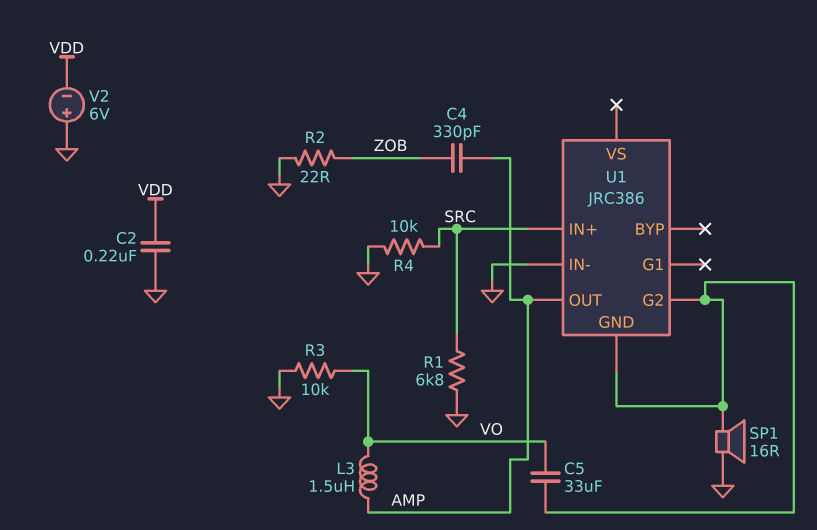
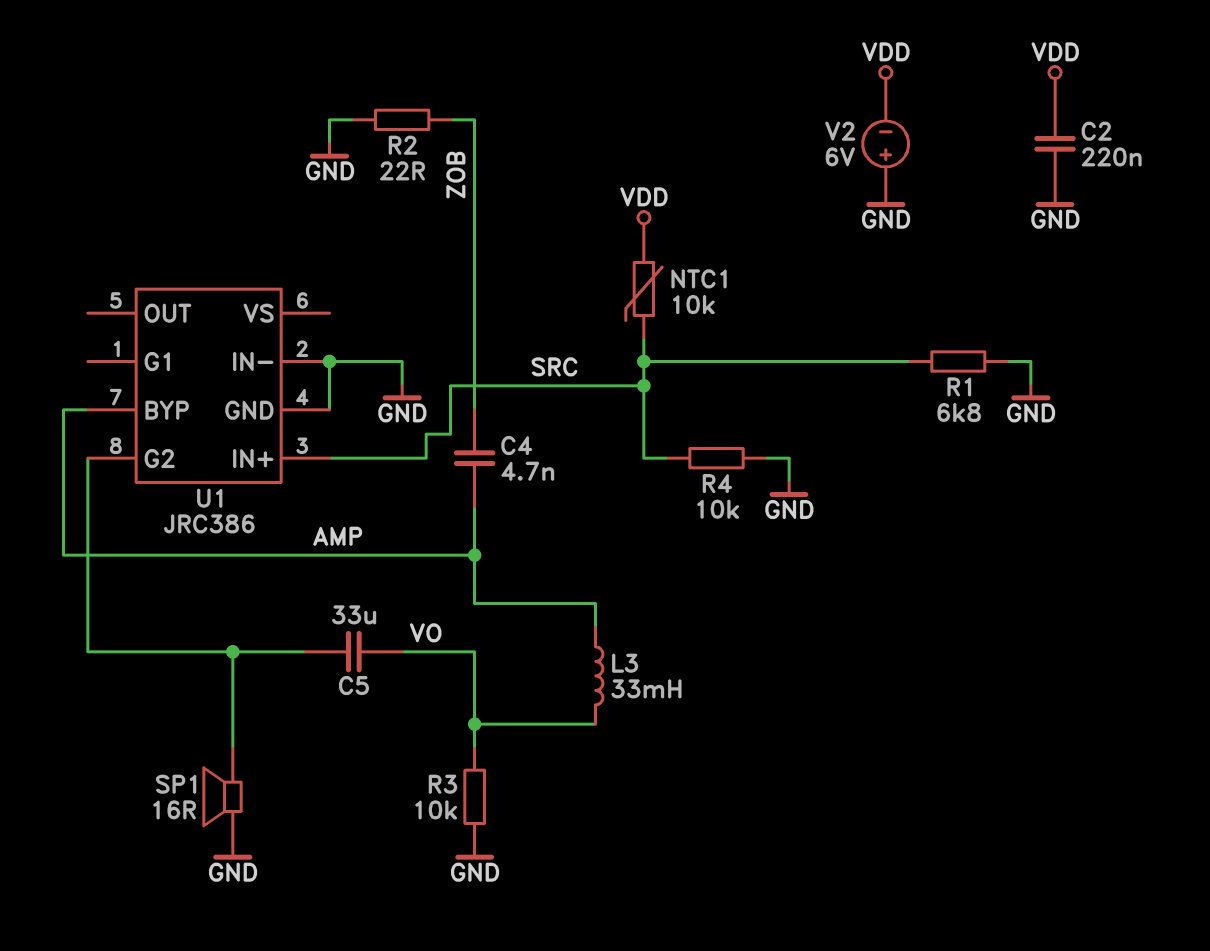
C4: 330pF (AMP, ZOB) -> 4.7nF (AMP, ZOB)
L3: 1.5uH (AMP, VO) -> 33mH (AMP, VO)
NTC1: none -> 10k (SRC, VDD)
U1 pin BYP: none -> AMP
U1 pin GND: U1/G2 -> GND
U1 pin OUT: AMP -> none

